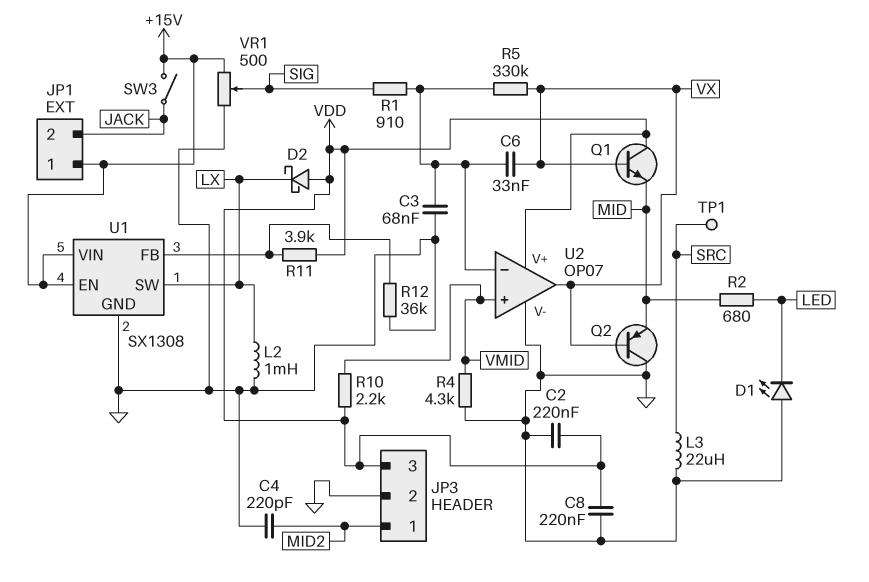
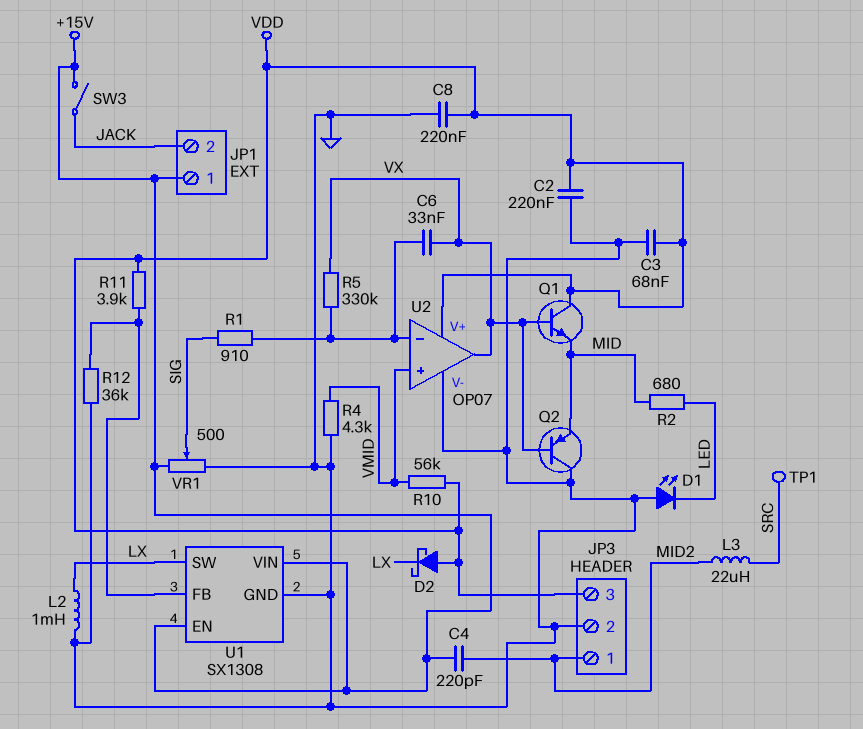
C3: 68nF (GND, U2/in-) -> 68nF (GND, VDD)
C4: 220pF (GND, MID2) -> 220pF (+15V, MID2)
L3: 22uH (GND, SRC) -> 22uH (MID2, SRC)
R10: 2.2k (VDD, VMID) -> 56k (VDD, VMID)

